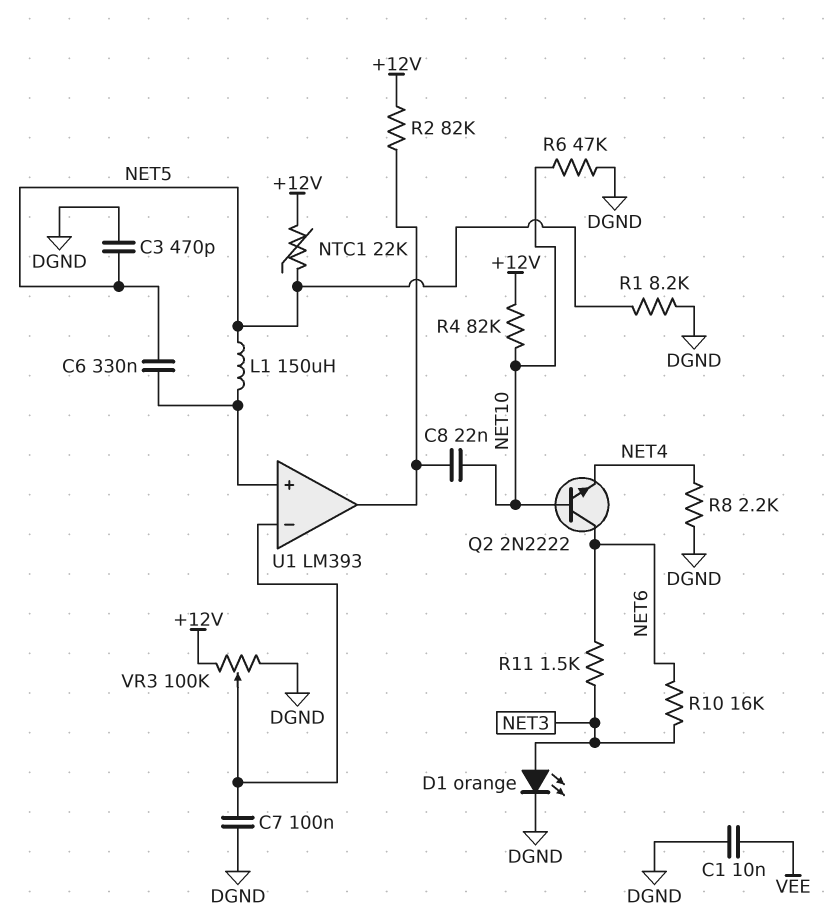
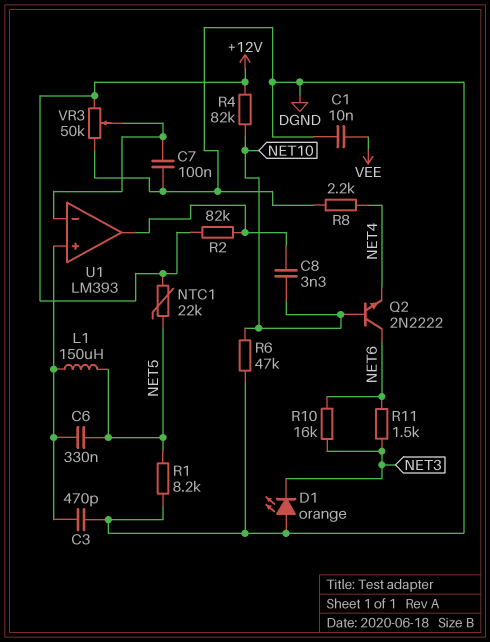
C3: 470pF (DGND, NET5) -> 470pF (DGND, U1/in+)
C8: 22nF (NET10, U1/out) -> 3.3nF (NET10, U1/out)
D1: LED orange (A NET3, K DGND) -> LED orange (A DGND, K NET3)
VR3: 100k (+12V, DGND, wiper U1/in-) -> 50k (+12V, DGND, wiper U1/in-)

